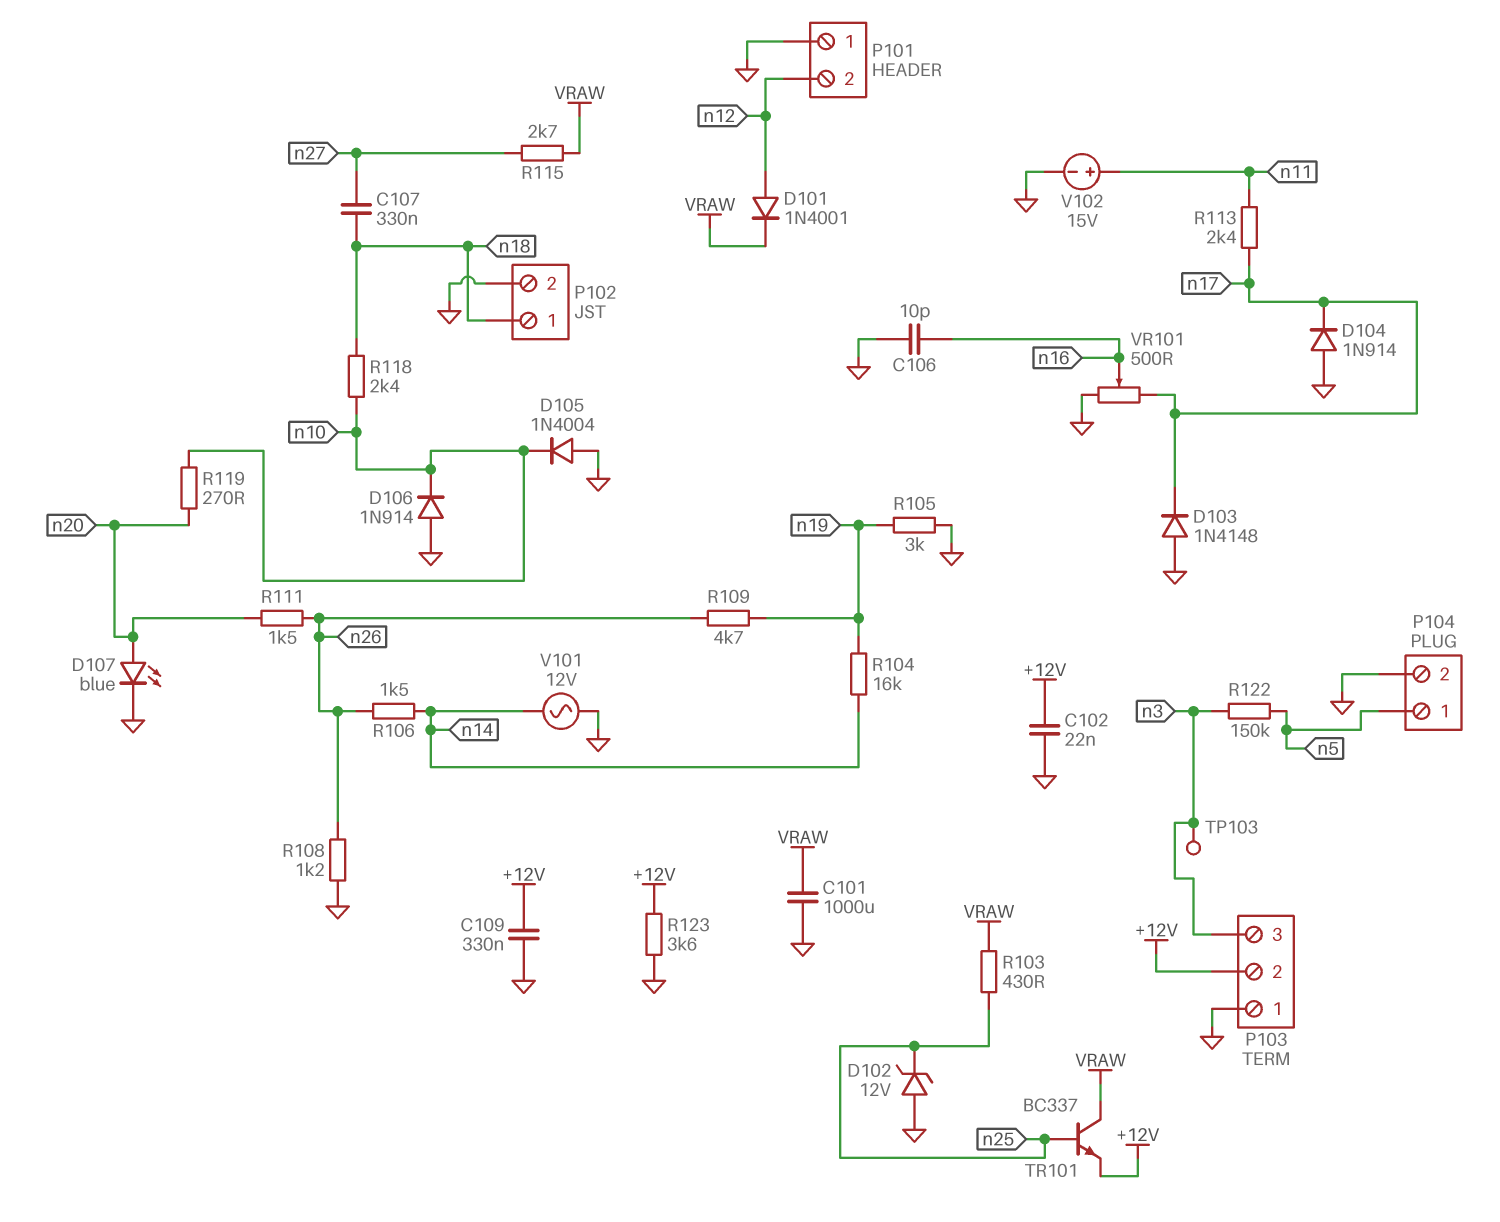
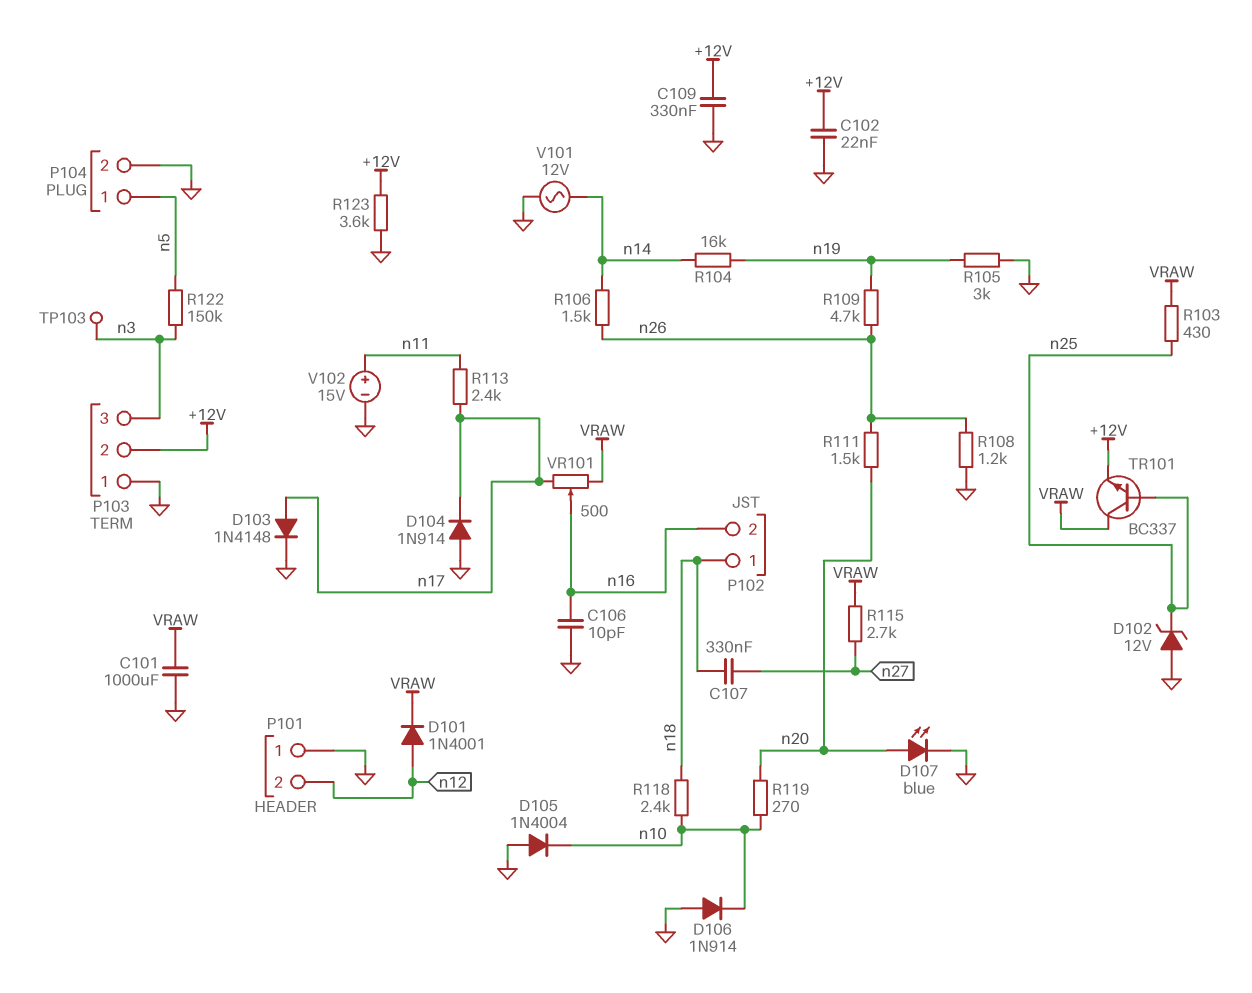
D103: diode 1N4148 (A GND, K n17) -> diode 1N4148 (A n17, K GND)
P102 pin 2: GND -> n16
VR101: 500 (GND, n17, wiper n16) -> 500 (VRAW, n17, wiper n16)

